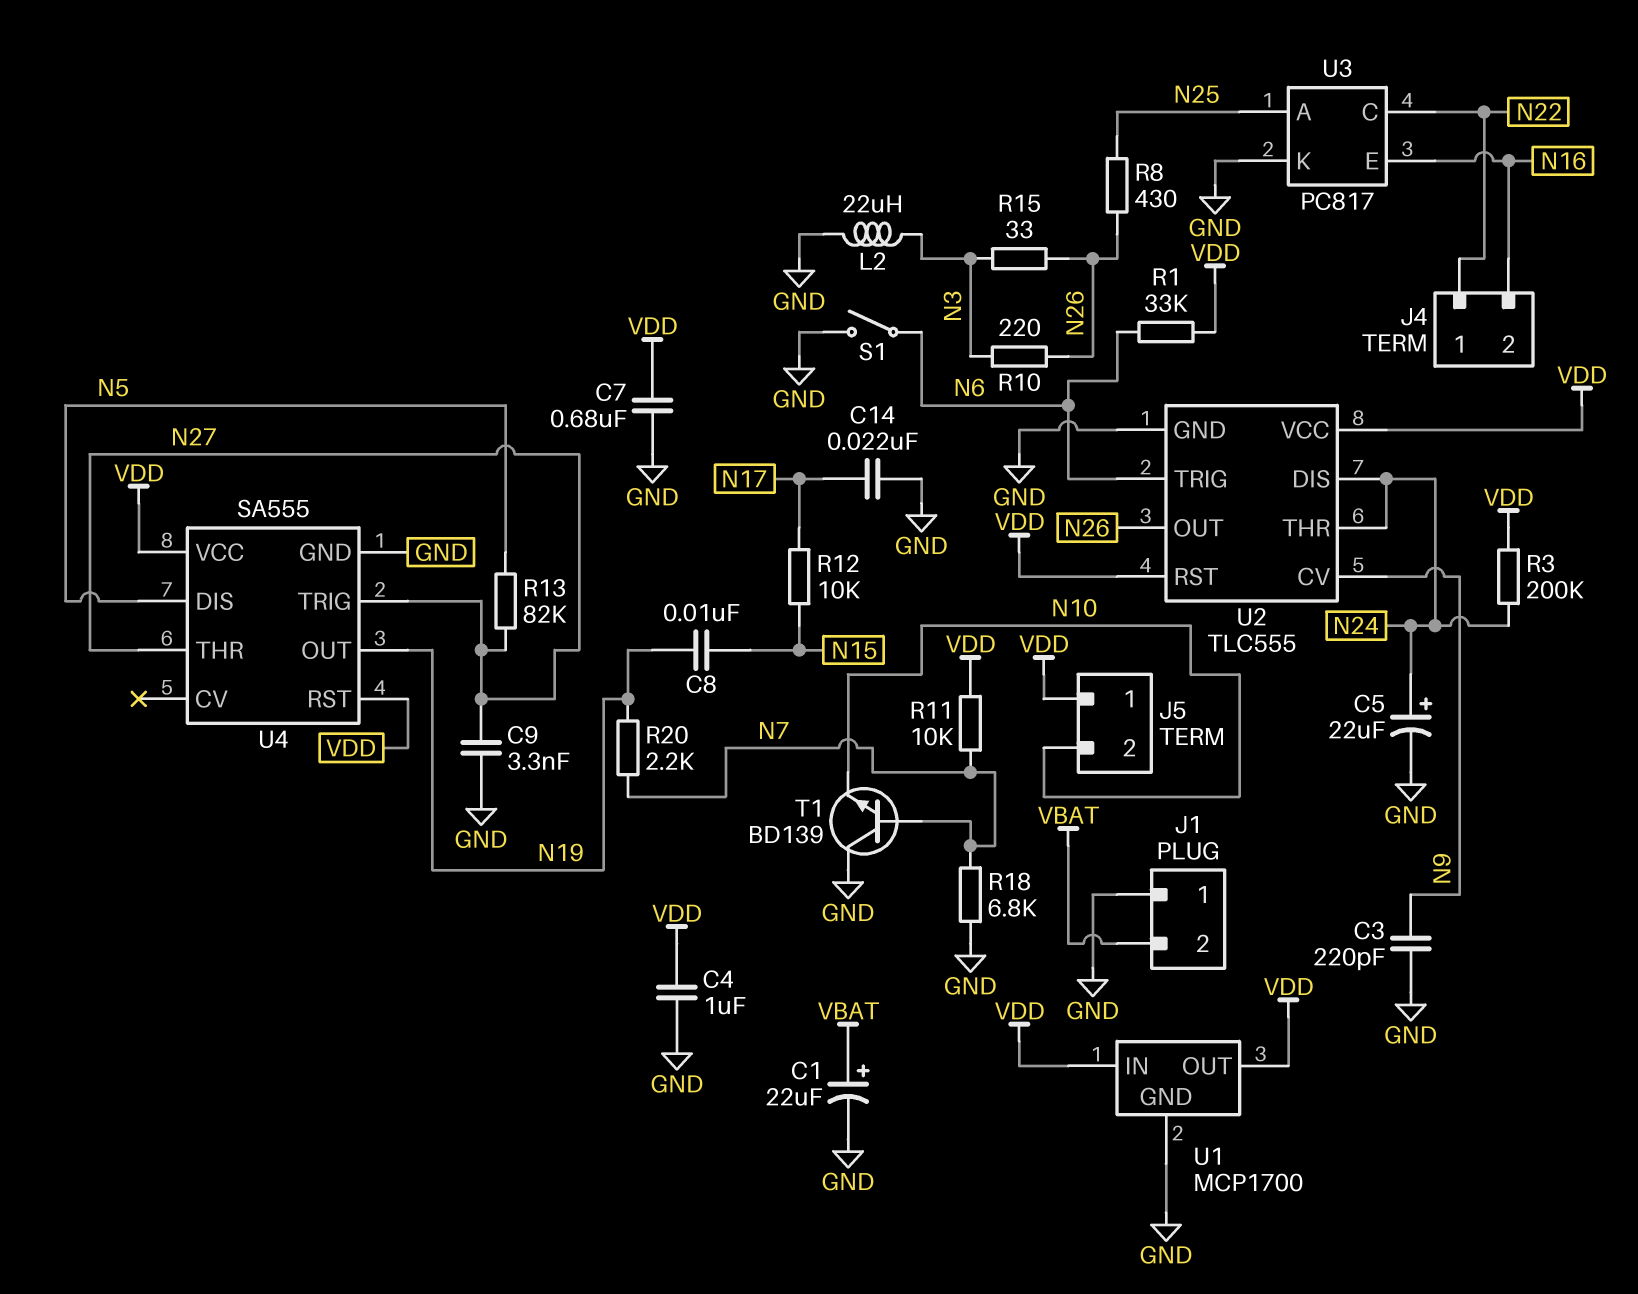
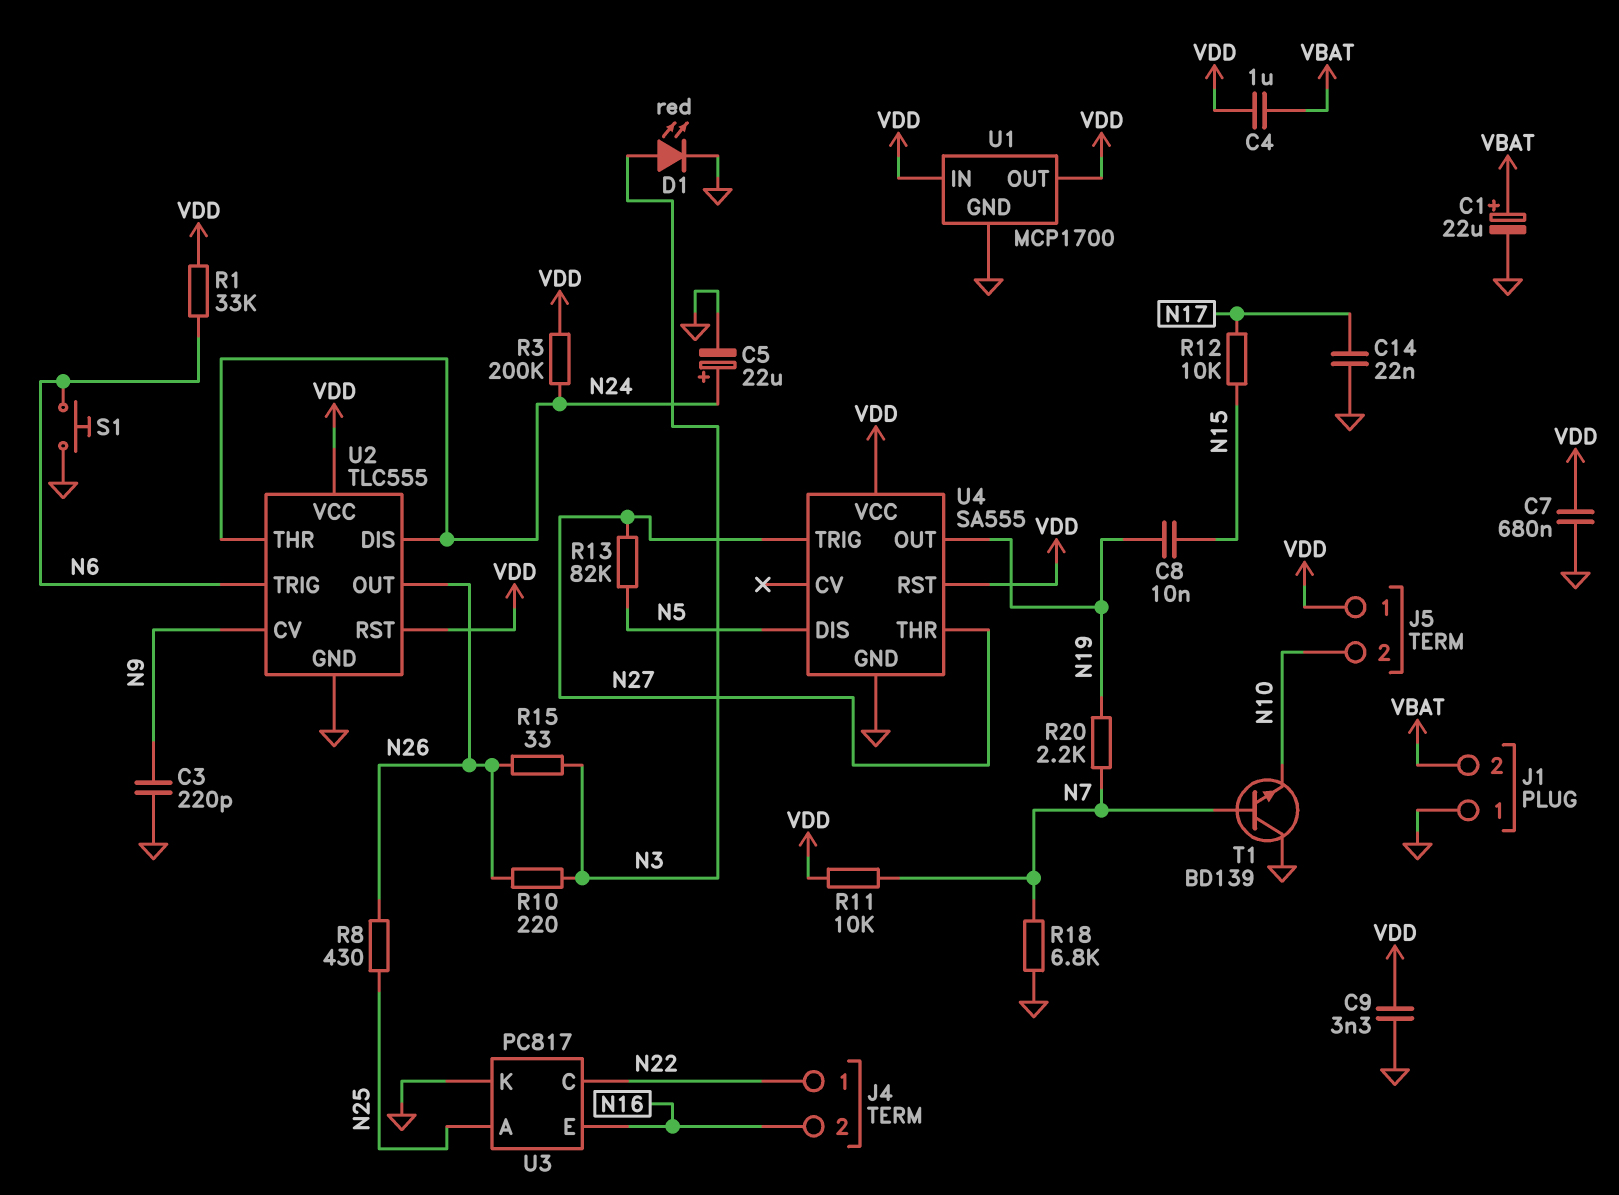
C4: 1uF (GND, VDD) -> 1uF (VBAT, VDD)
C9: 3.3nF (GND, N27) -> 3.3nF (GND, VDD)
D1: none -> LED red (A N3, K GND)
L2: 22uH (GND, N3) -> none
S1: switch (GND, N6) -> button (GND, N6)

